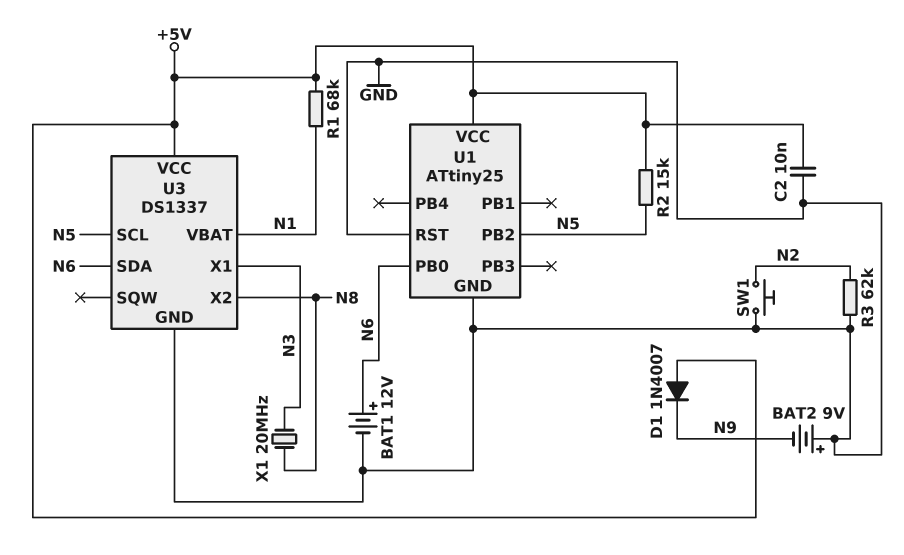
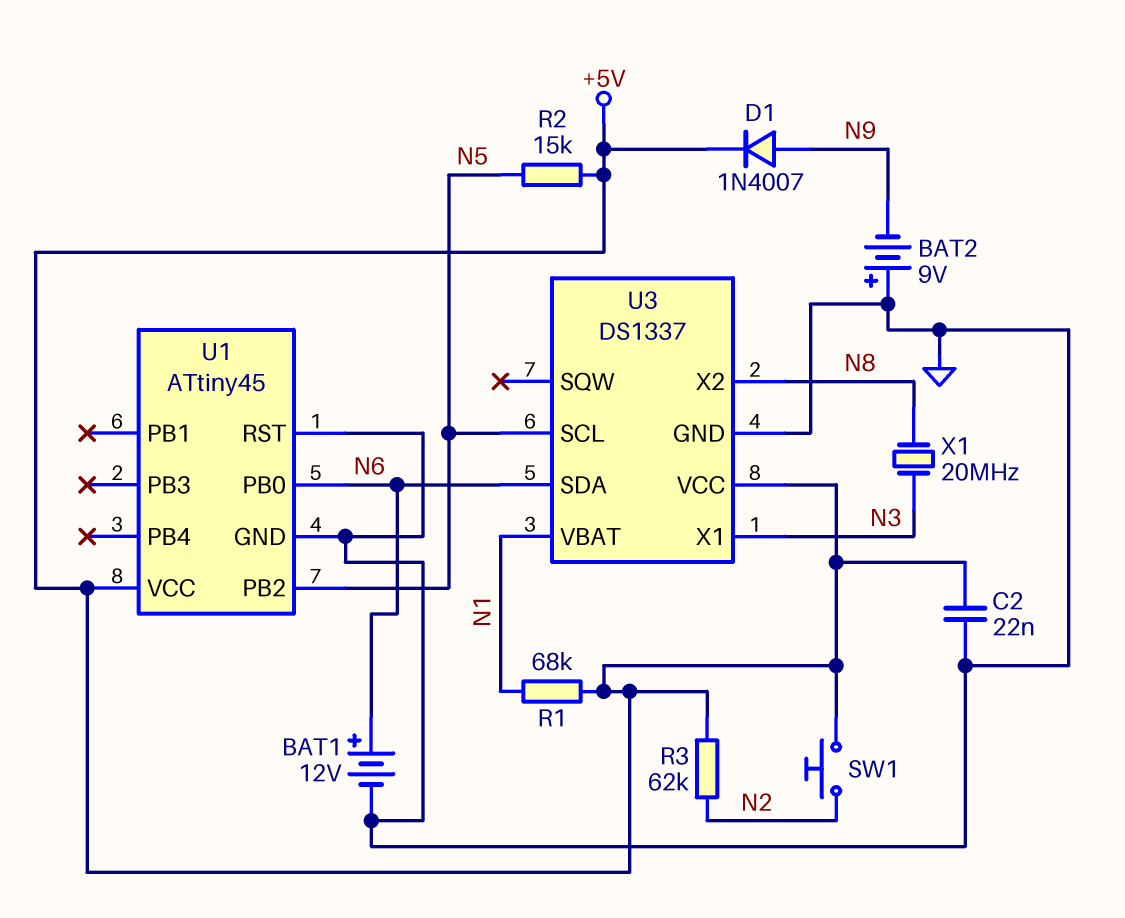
C2: 10nF (+5V, GND) -> 22nF (+5V, GND)
D1: diode 1N4007 (A +5V, K N9) -> diode 1N4007 (A N9, K +5V)
R3: 62k (GND, N2) -> 62k (+5V, N2)
SW1: button (GND, N2) -> button (+5V, N2)
U1: ATtiny25 -> ATtiny45

